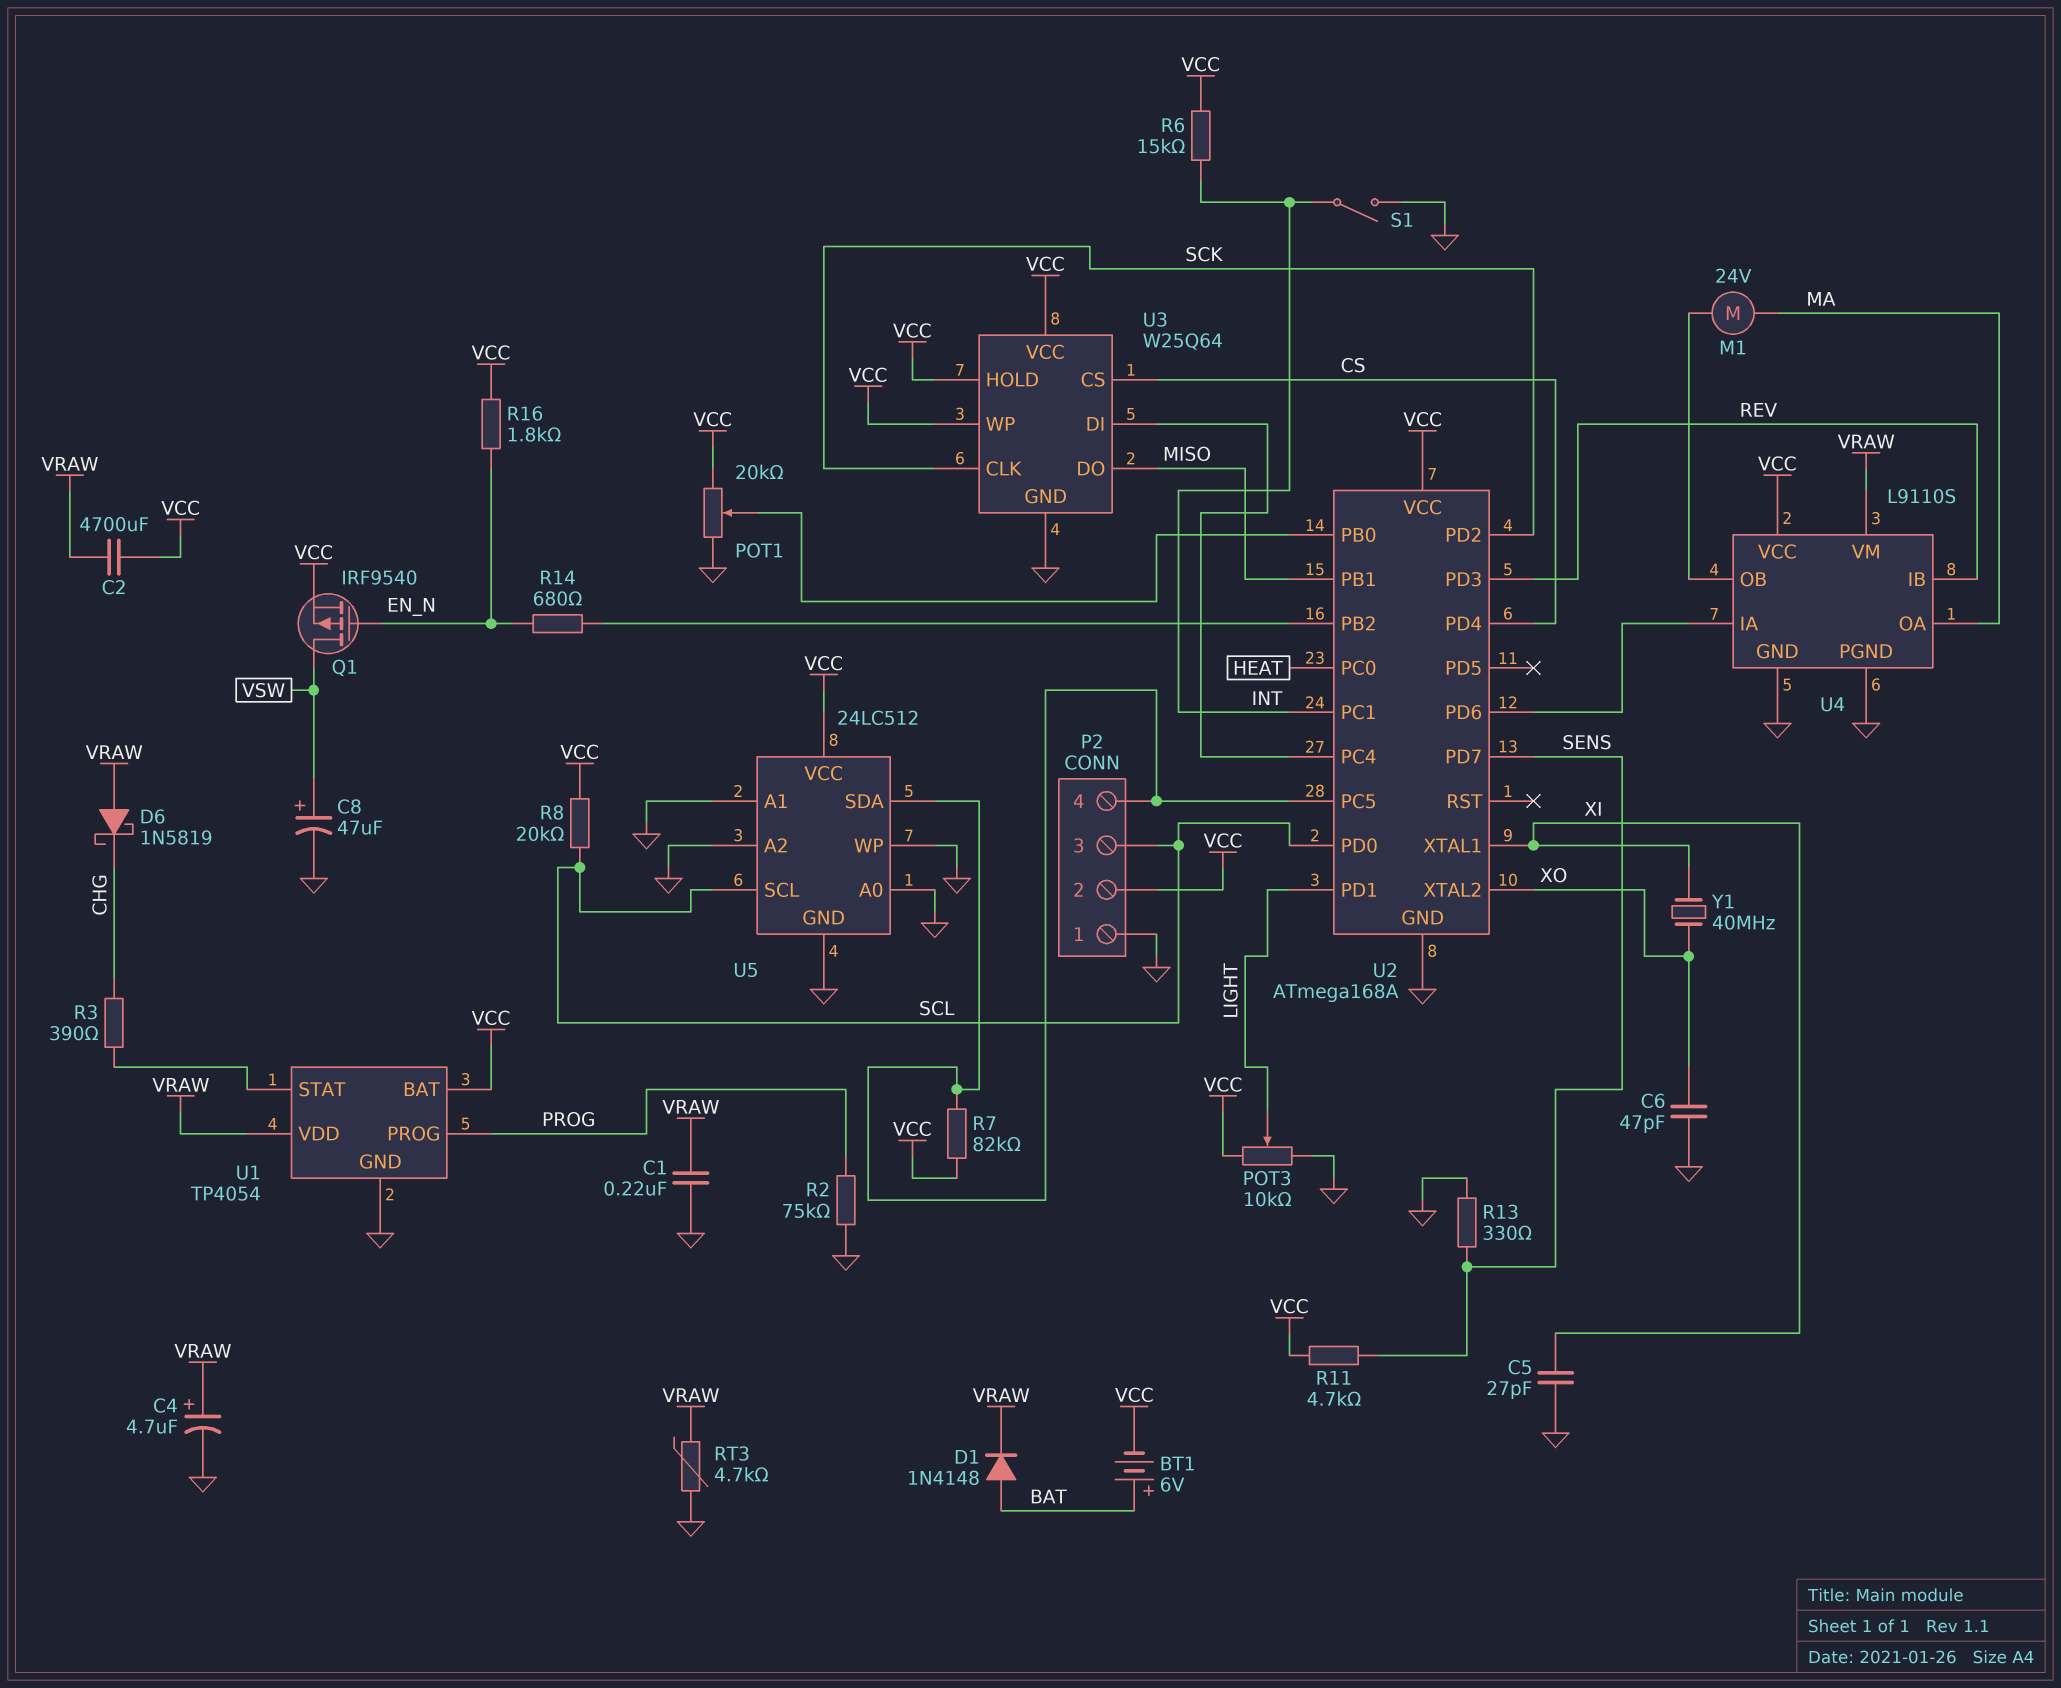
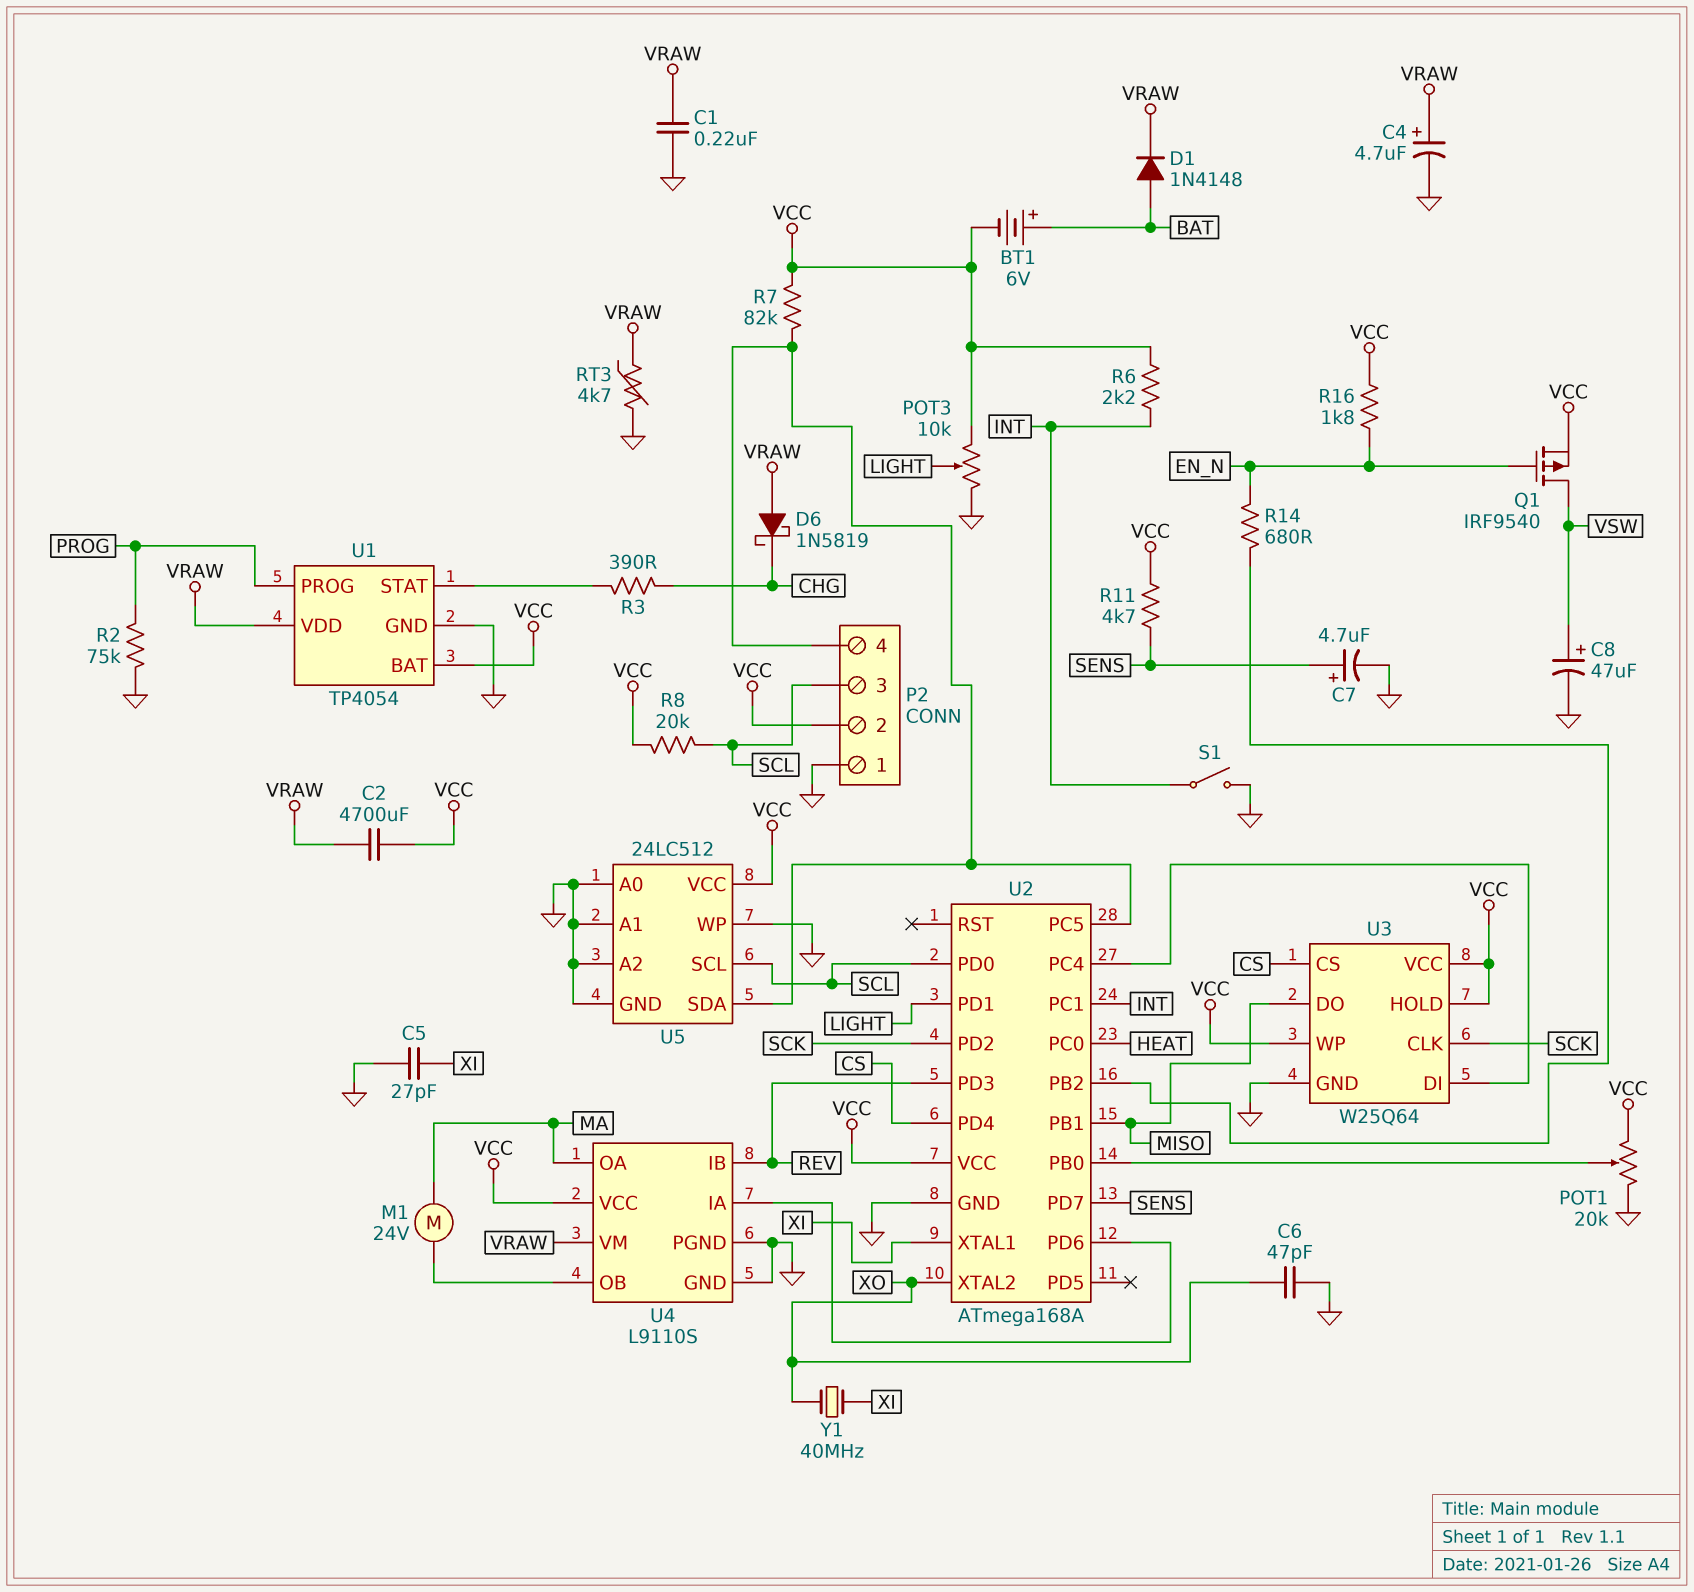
C7: none -> 4.7uF (plus SENS, minus GND)
R6: 15k (INT, VCC) -> 2.2k (INT, VCC)
R13: 330 (GND, SENS) -> none

